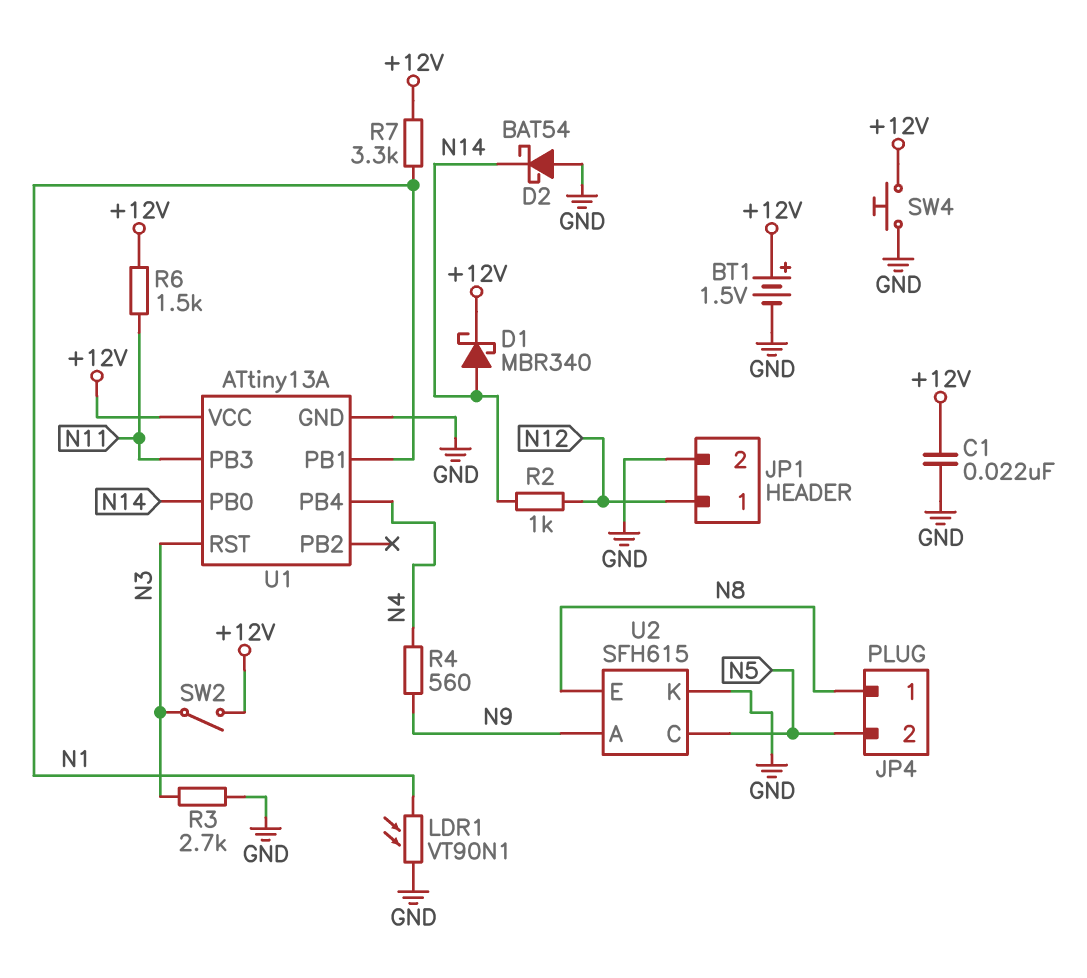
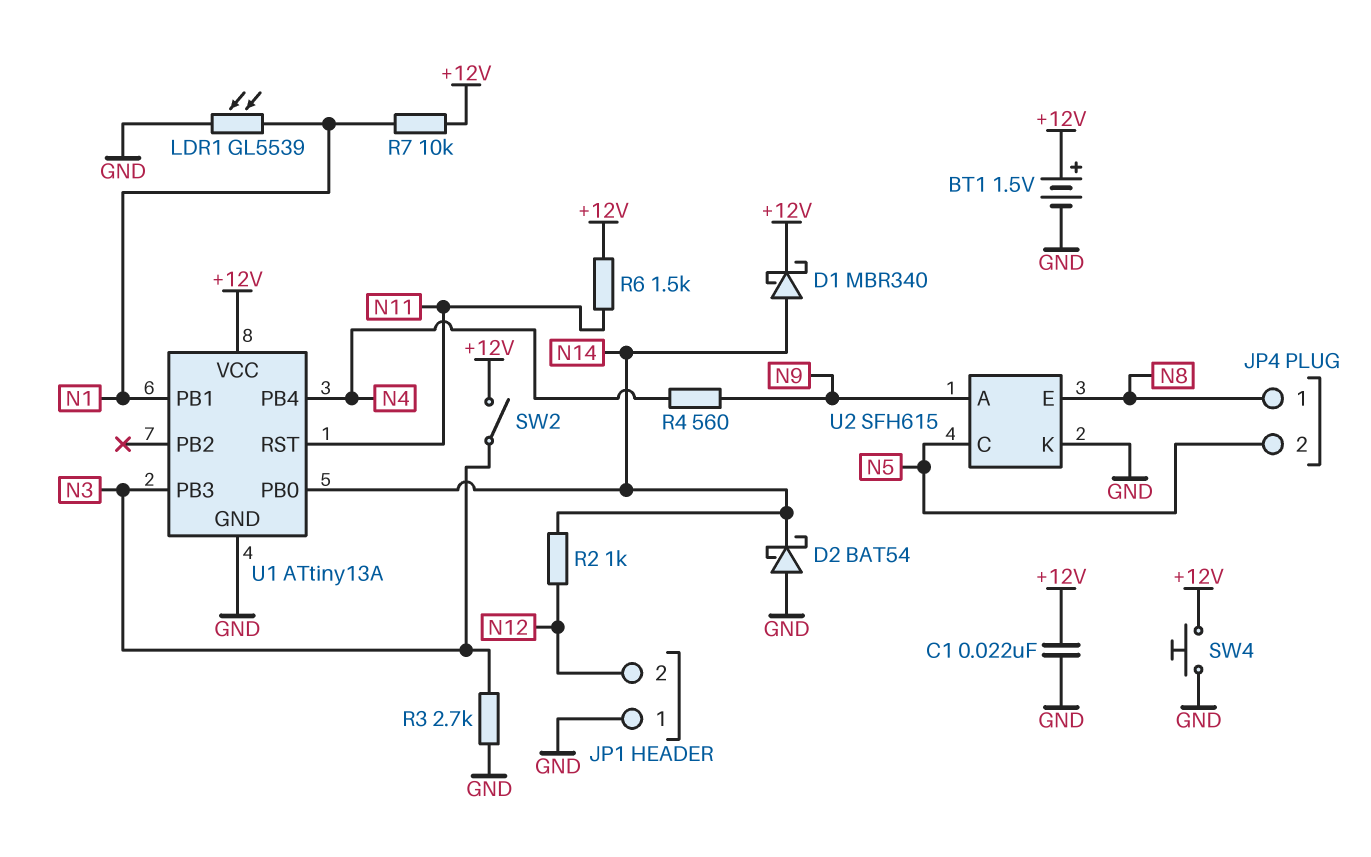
JP1 pin 1: N12 -> GND
JP1 pin 2: GND -> N12
LDR1: VT90N1 (GND, N1) -> GL5539 (GND, N1)
R7: 3.3k (+12V, N1) -> 10k (+12V, N1)
U1 pin PB3: N11 -> N3
U1 pin RST: N3 -> N11

